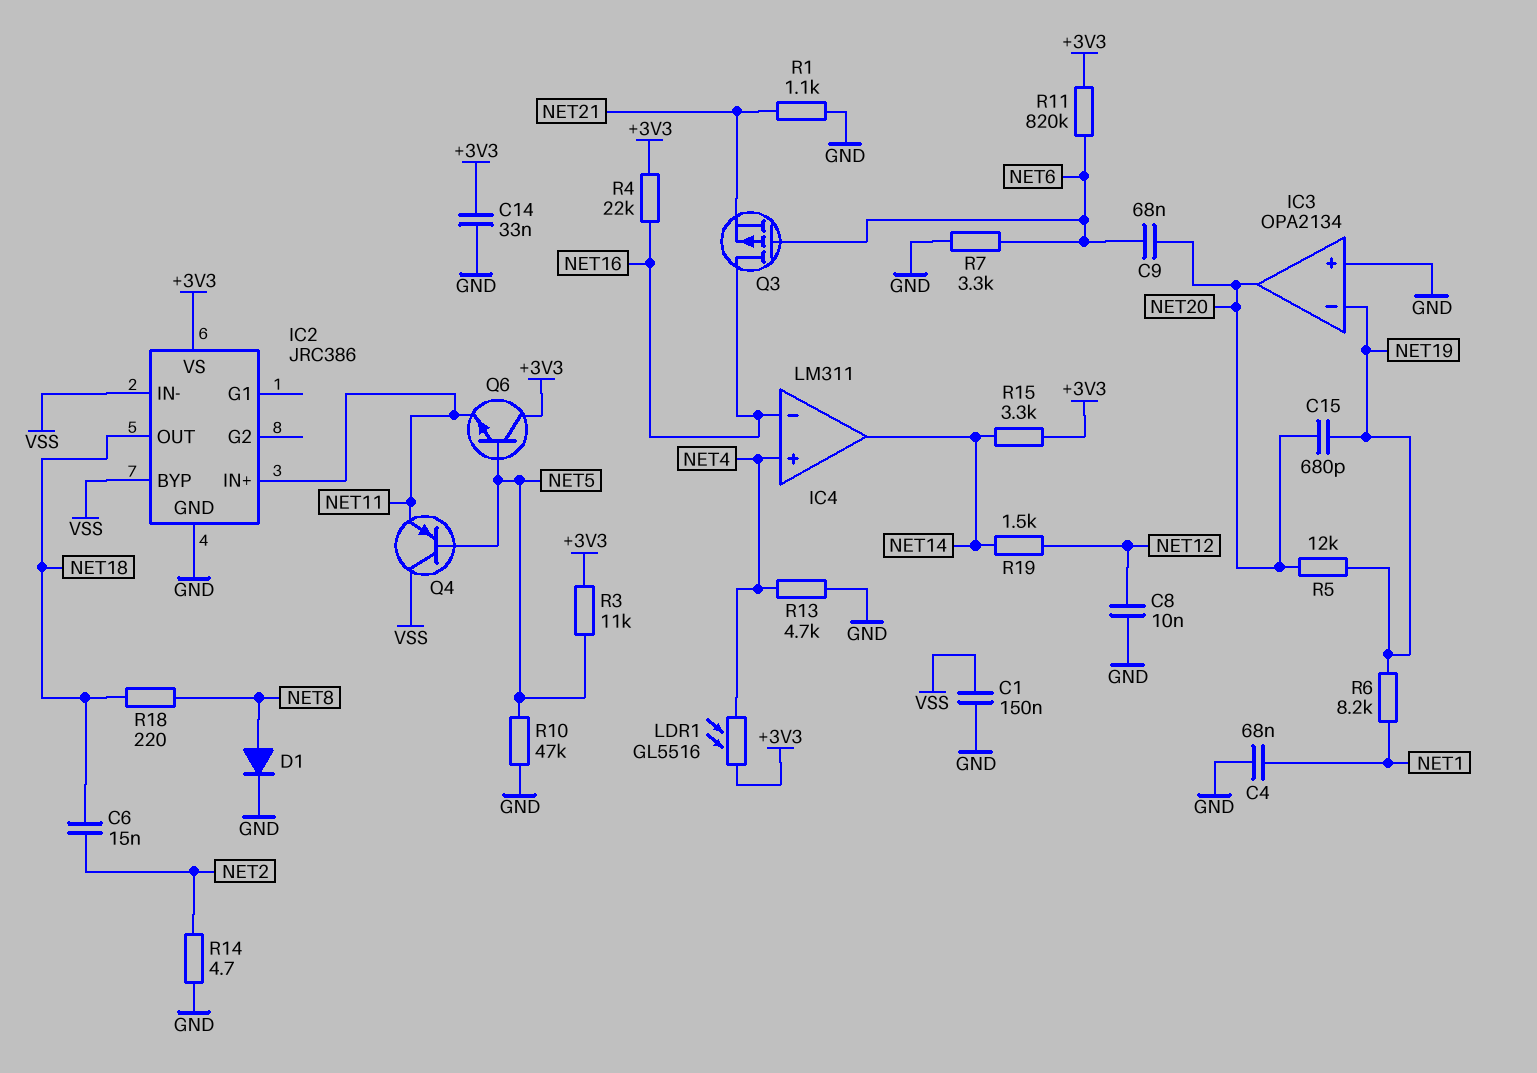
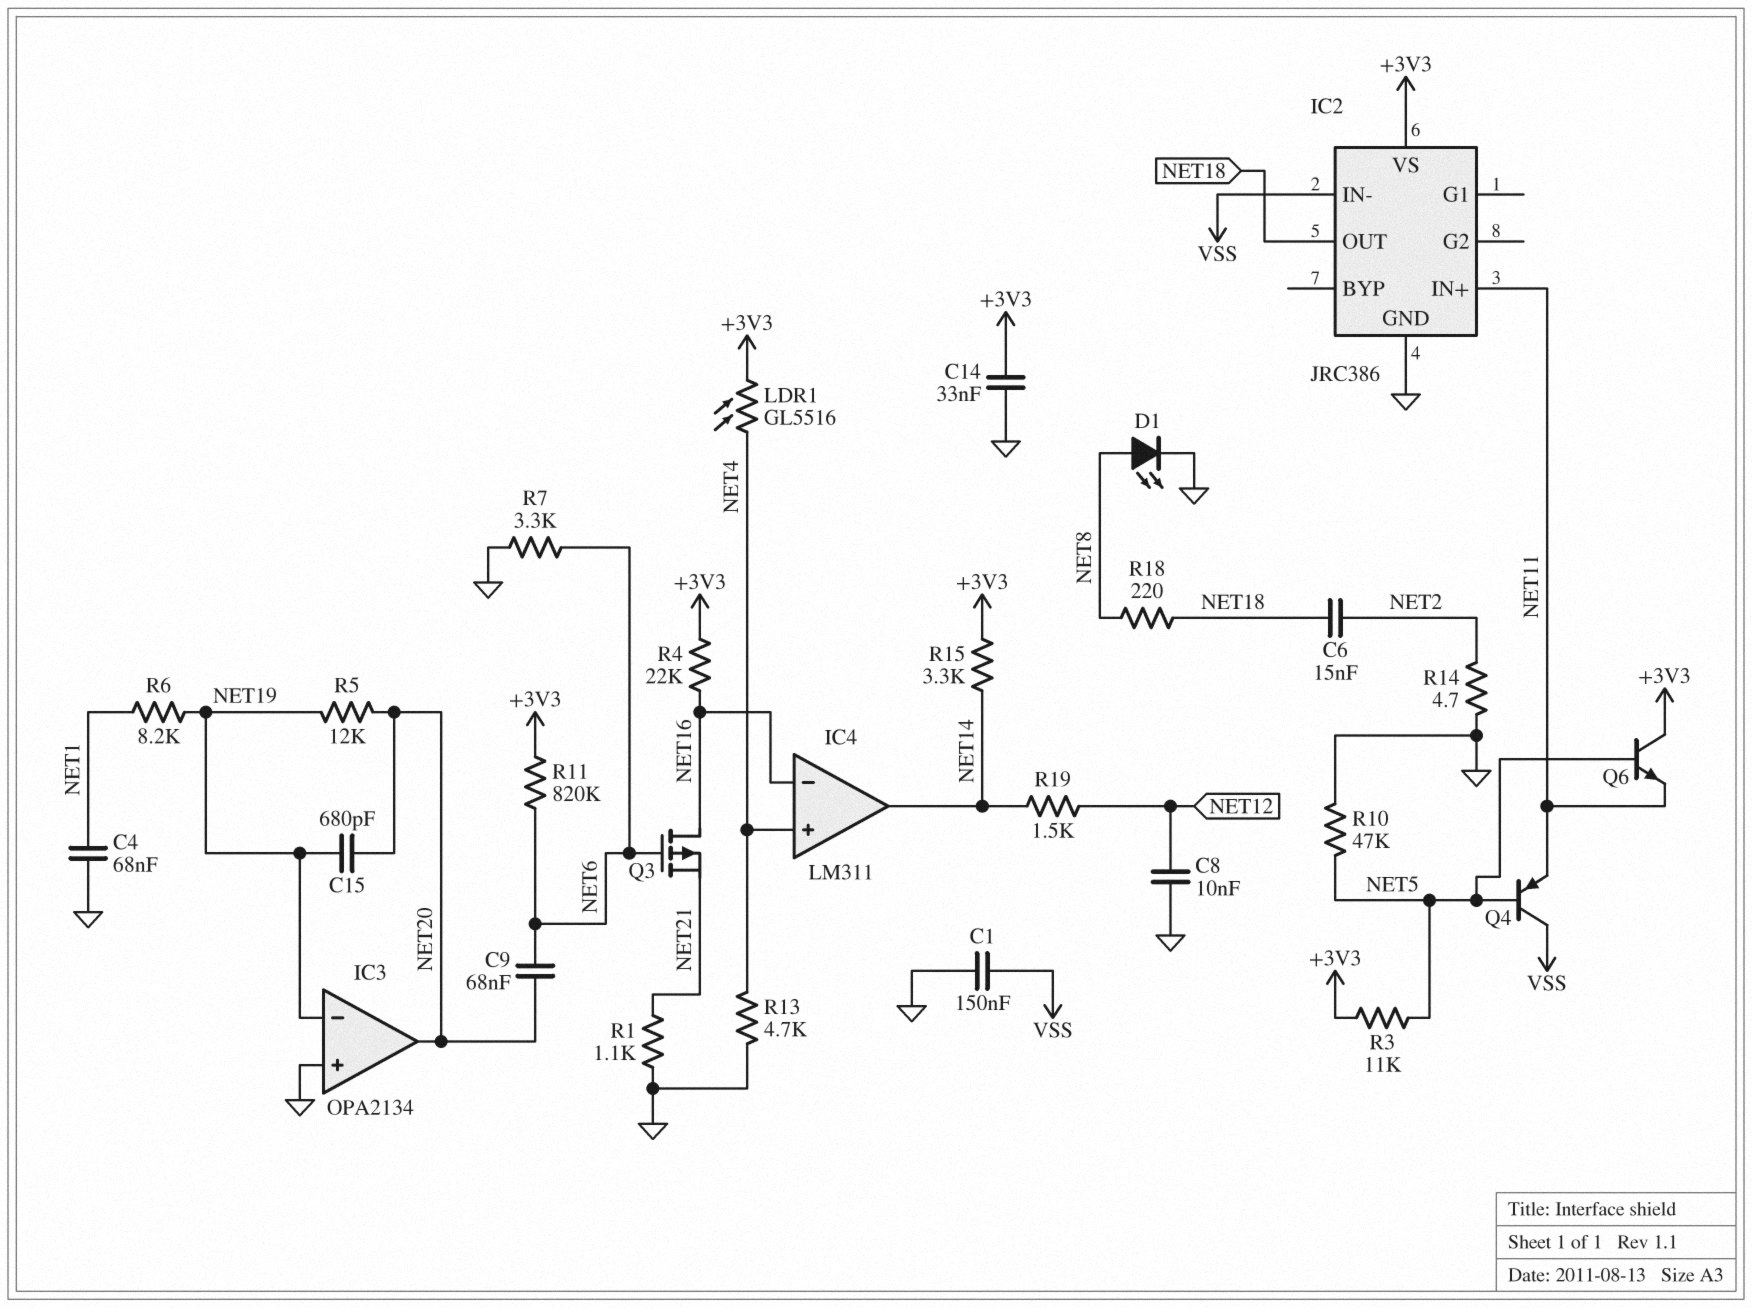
D1: diode (A NET8, K GND) -> LED (A NET8, K GND)
IC2 pin BYP: VSS -> none

